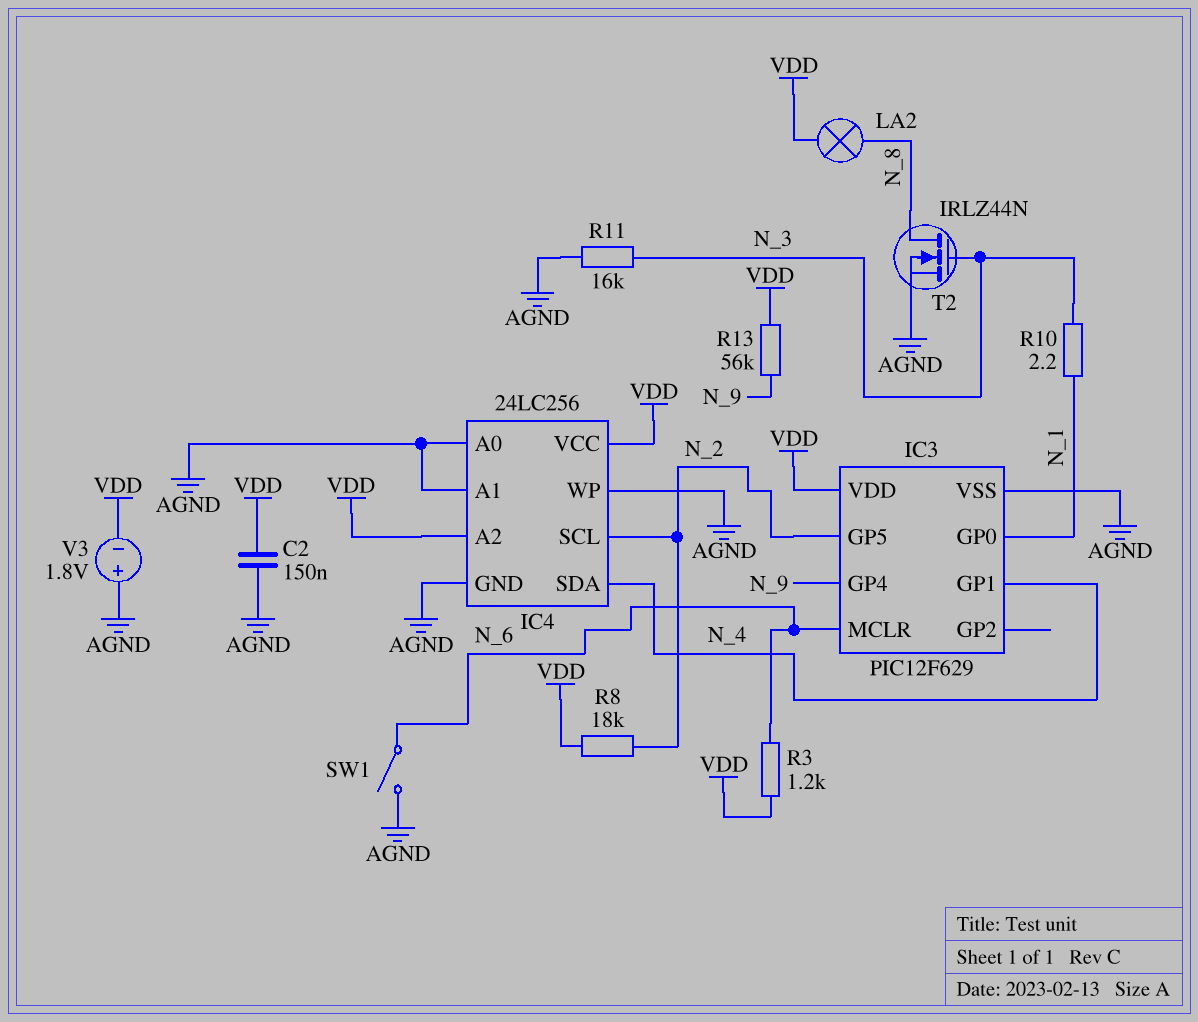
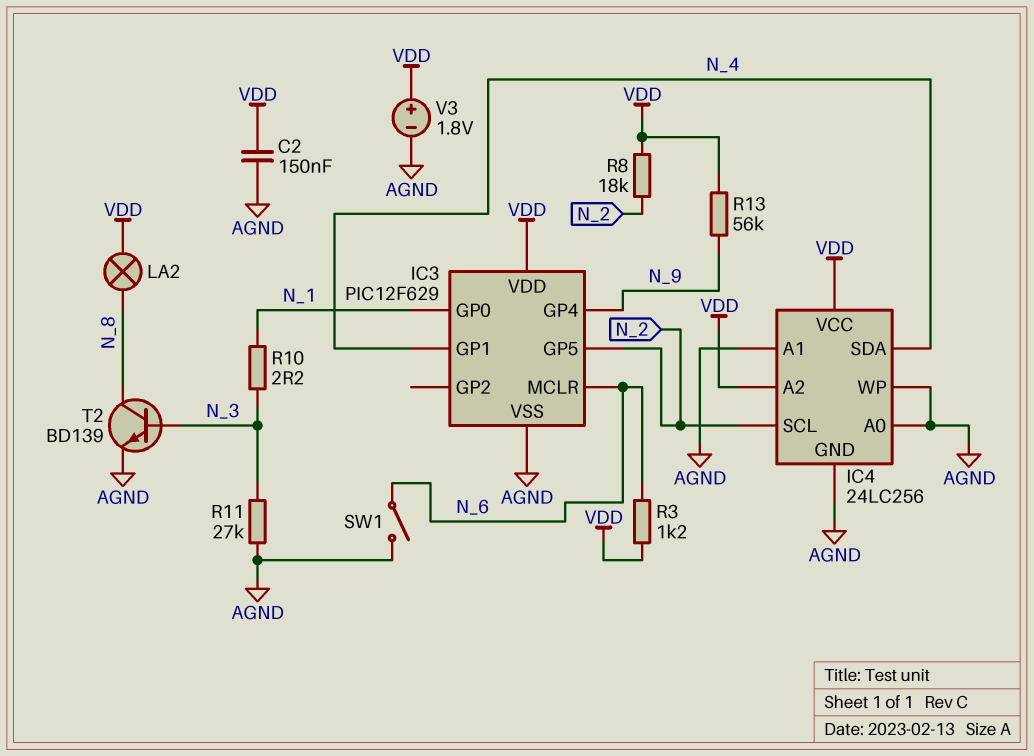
R11: 16k (AGND, N_3) -> 27k (AGND, N_3)
T2: NMOS IRLZ44N (G N_3, D N_8, S AGND) -> NPN BD139 (B N_3, C N_8, E AGND)
V3: 1.8V (plus AGND, minus VDD) -> 1.8V (plus VDD, minus AGND)

